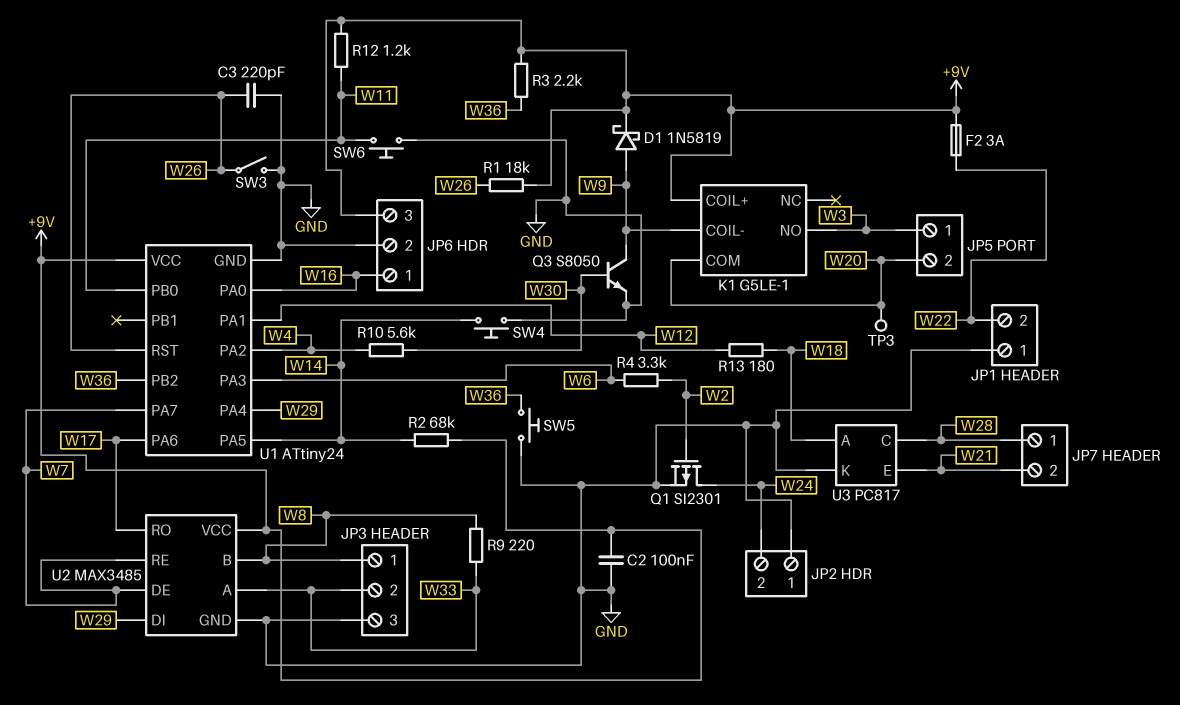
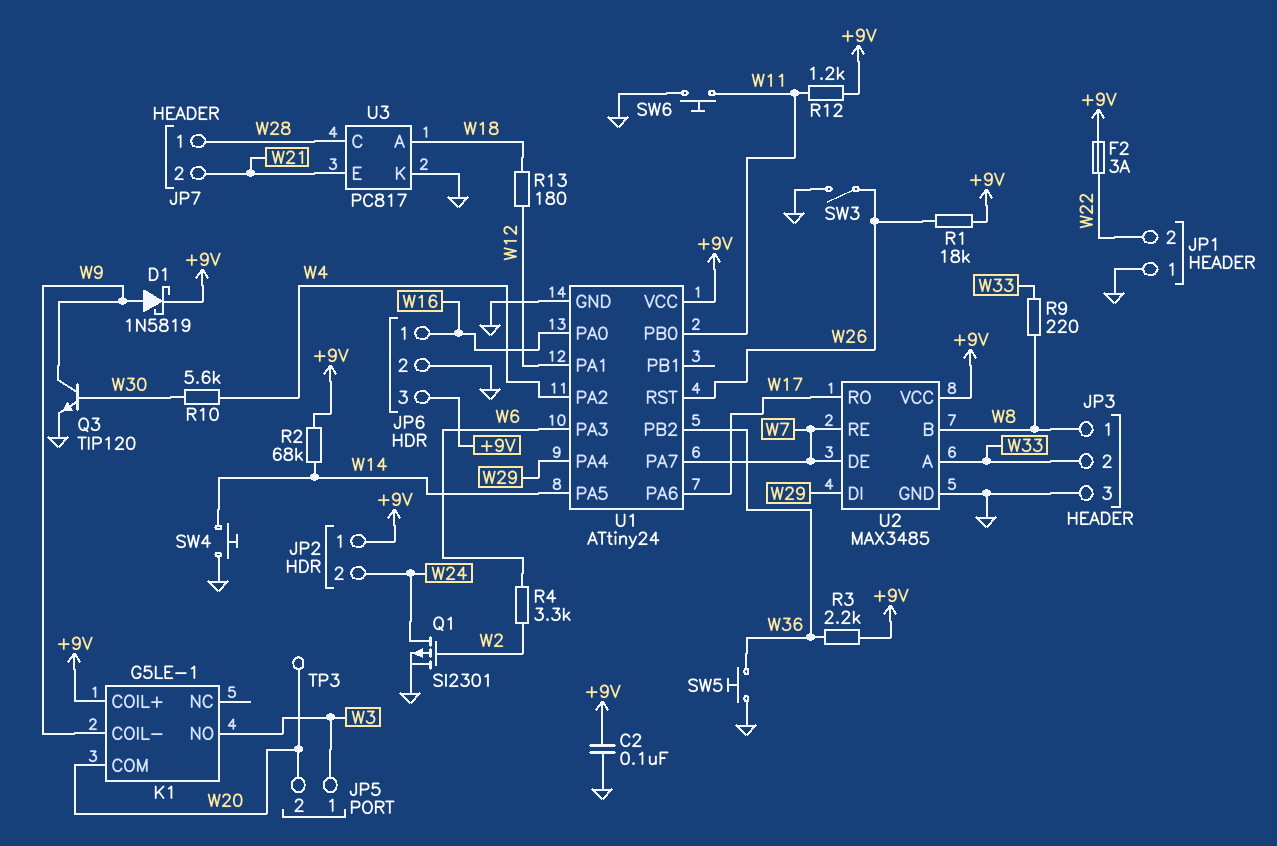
C3: 220pF (GND, W26) -> none
JP2 pin 1: GND -> +9V
Q3: NPN S8050 (B W30, C W9, E GND) -> NPN TIP120 (B W30, C W9, E GND)

